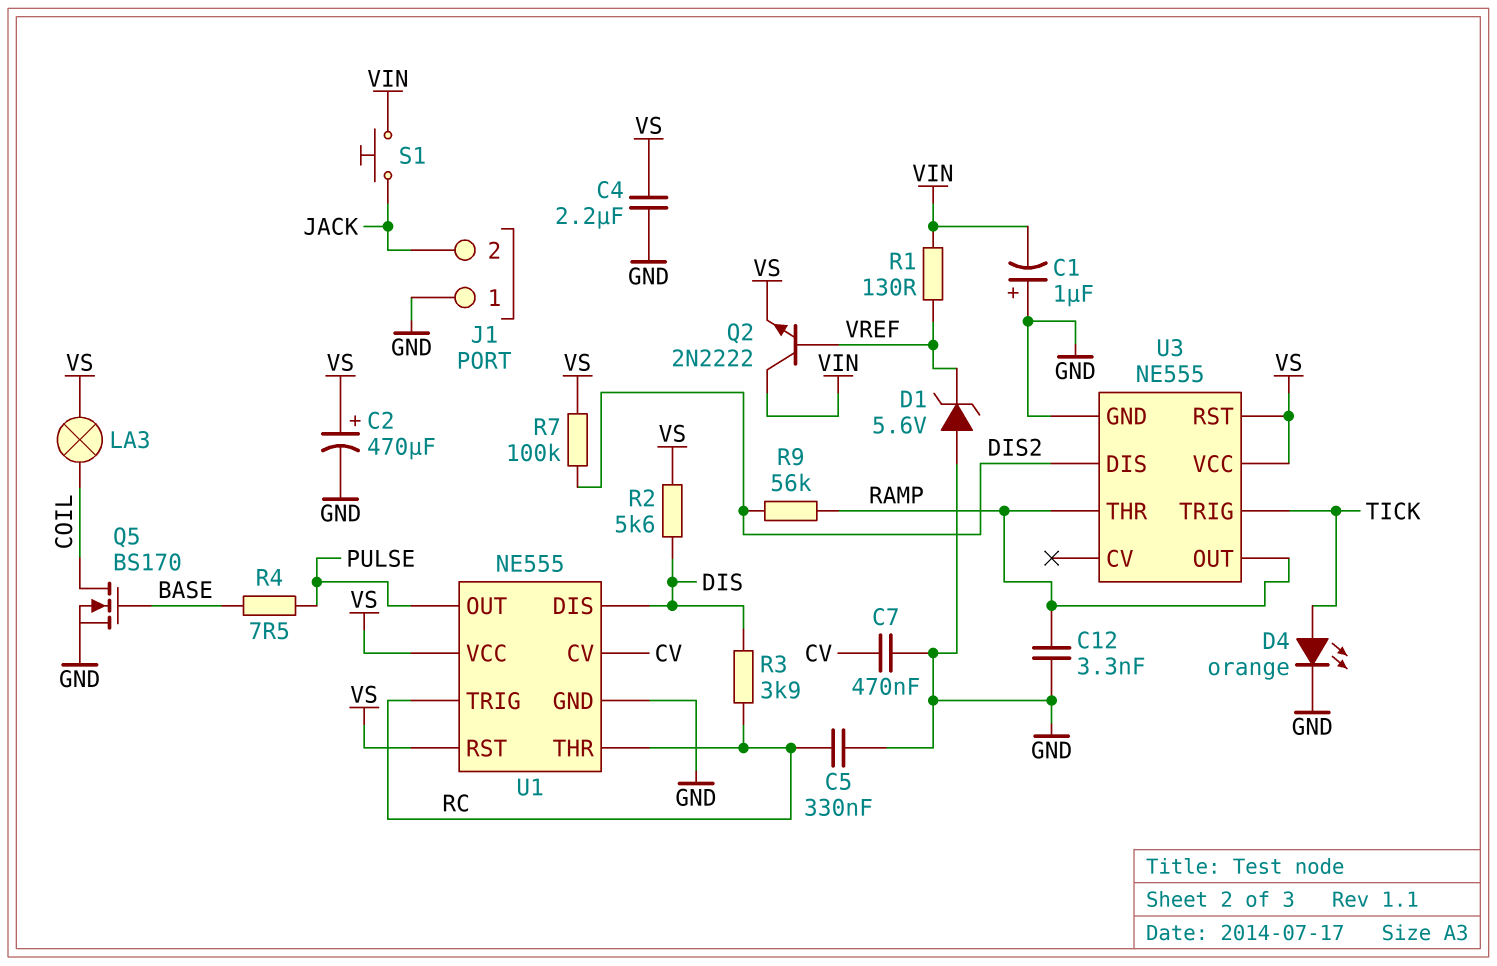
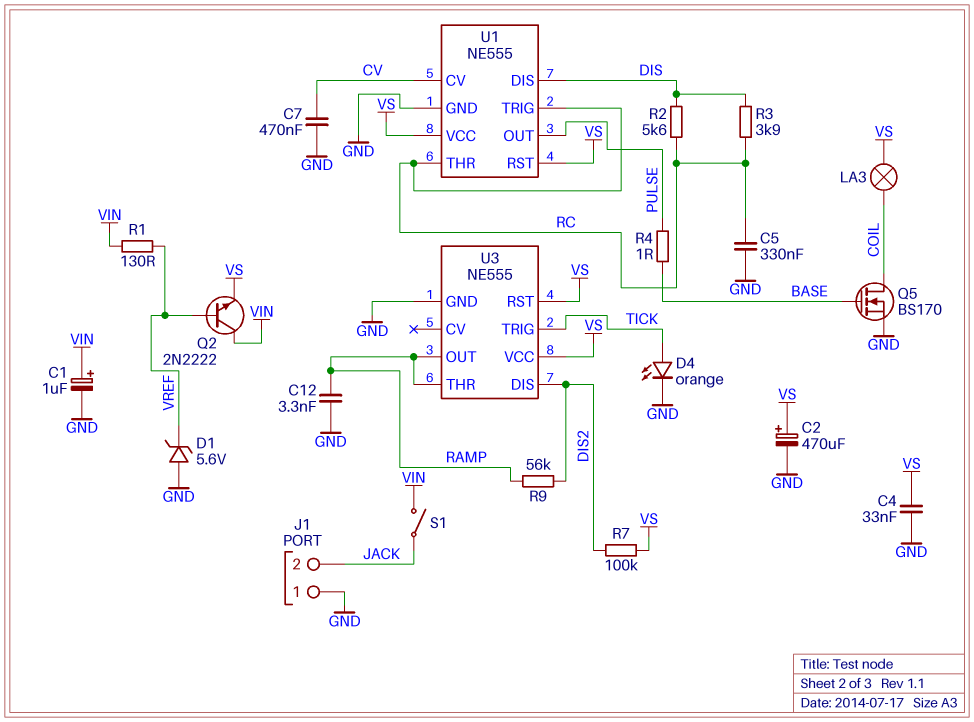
C1: 1uF (plus GND, minus VIN) -> 1uF (plus VIN, minus GND)
C4: 2.2uF (GND, VS) -> 33nF (GND, VS)
R2: 5.6k (DIS, VS) -> 5.6k (DIS, RC)
R4: 7.5 (BASE, PULSE) -> 1 (BASE, PULSE)
S1: button (JACK, VIN) -> switch (JACK, VIN)

